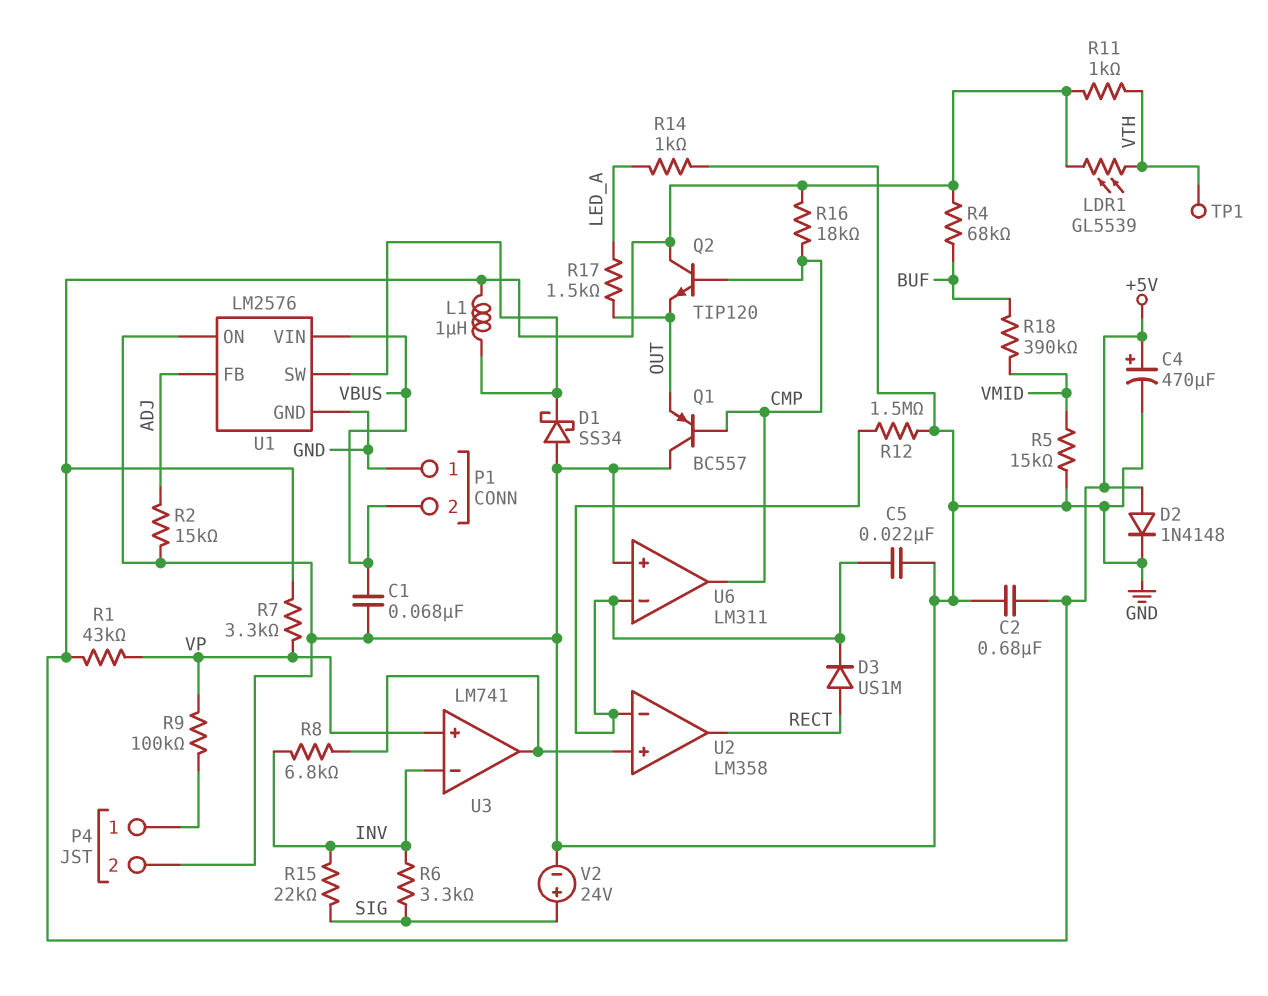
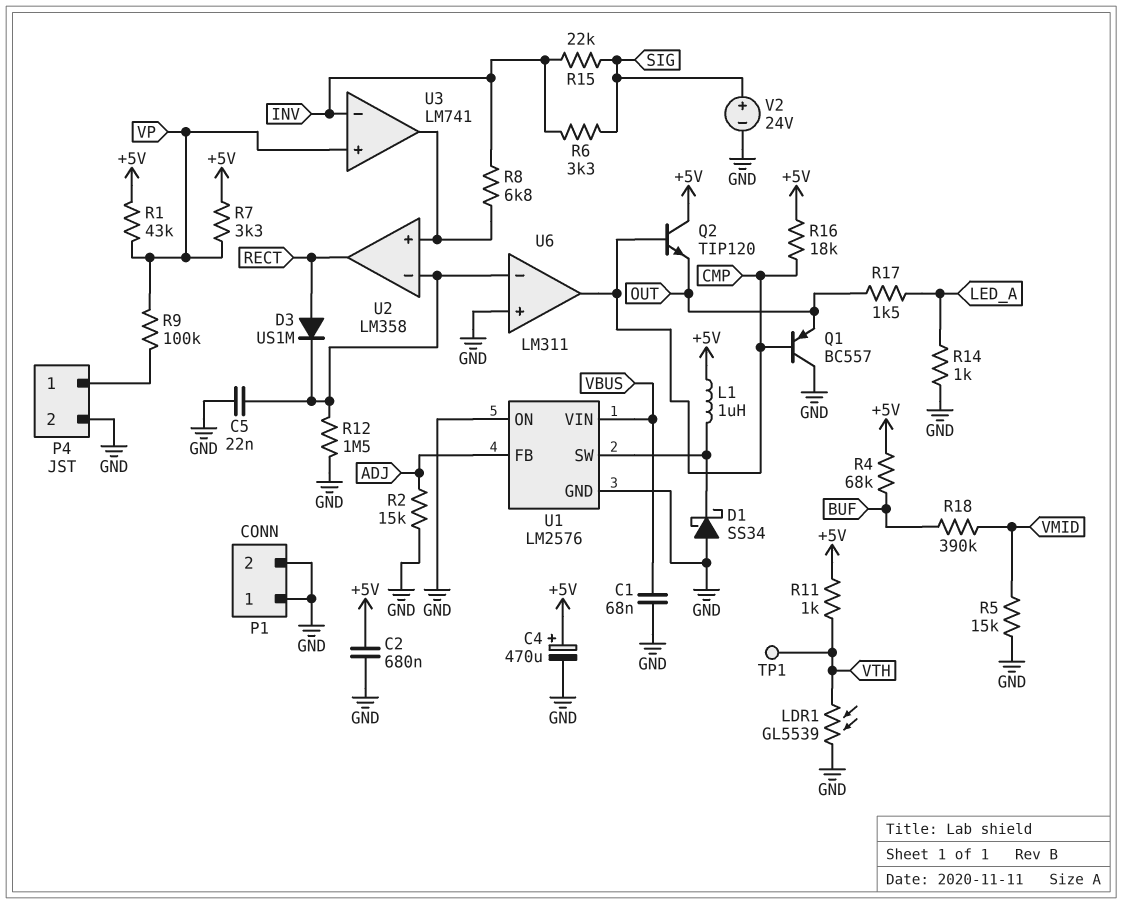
D2: diode 1N4148 (A +5V, K GND) -> none
LDR1: GL5539 (+5V, VTH) -> GL5539 (GND, VTH)
P1 pin 2: VBUS -> GND

